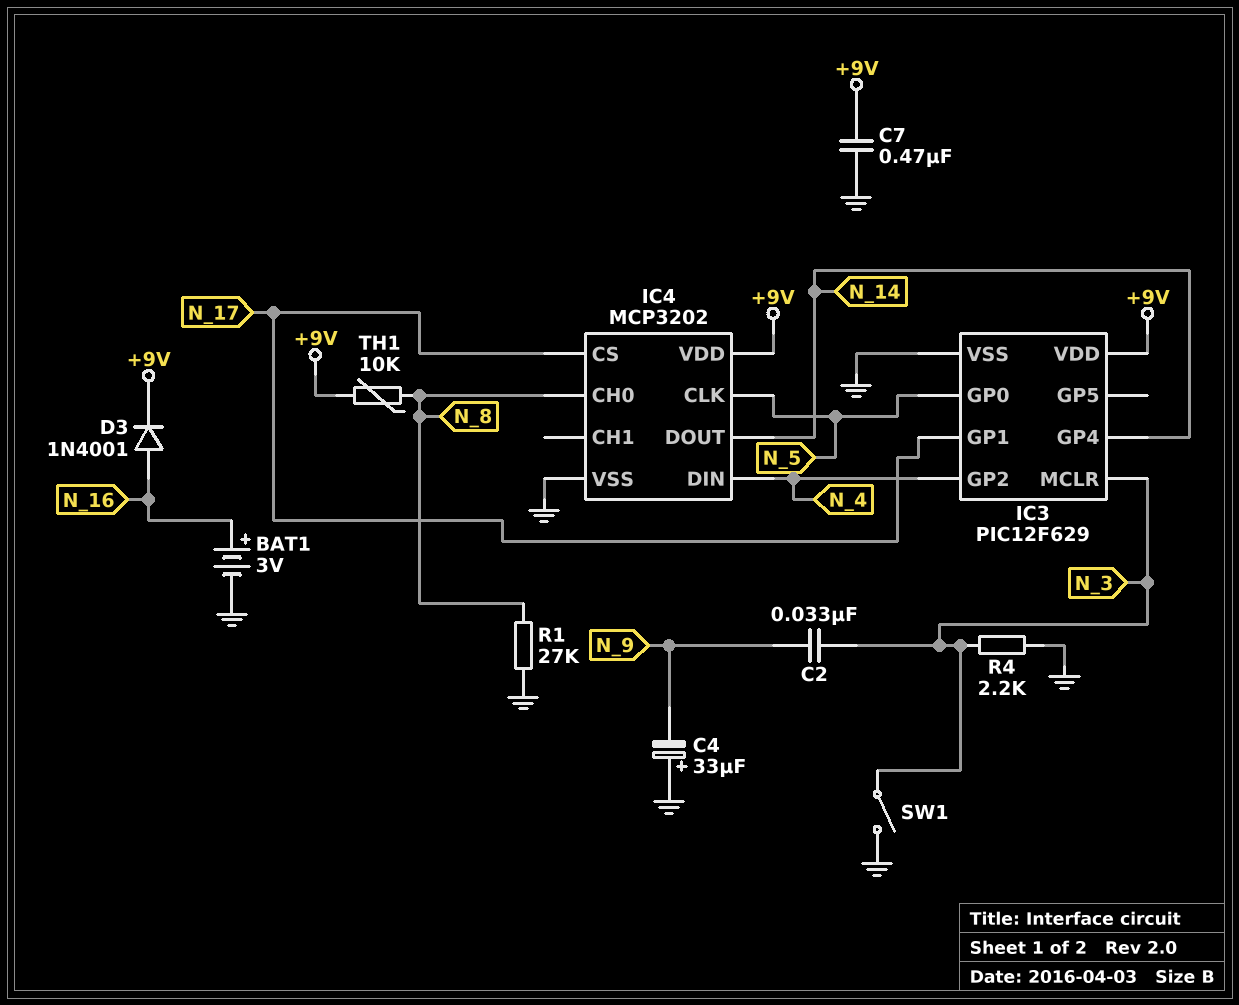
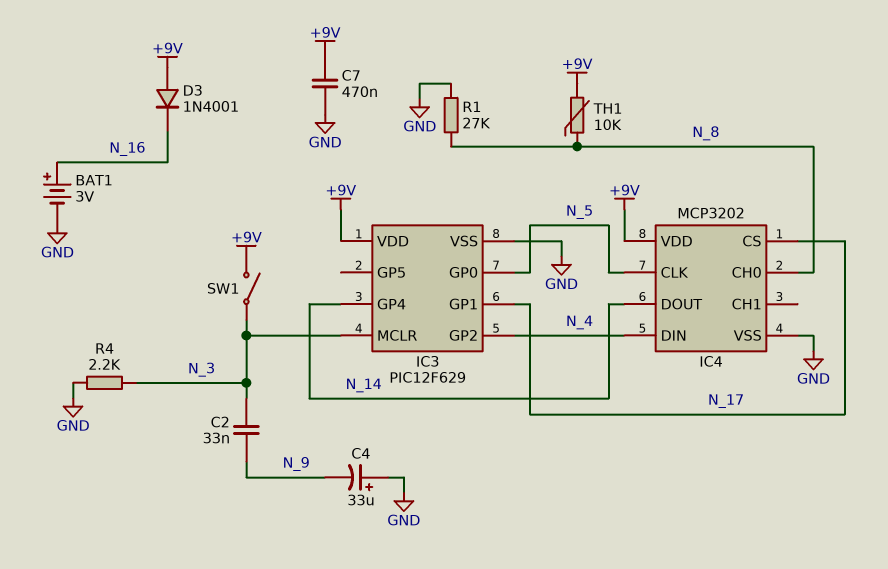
D3: diode 1N4001 (A N_16, K +9V) -> diode 1N4001 (A +9V, K N_16)
SW1: switch (GND, N_3) -> switch (+9V, N_3)

